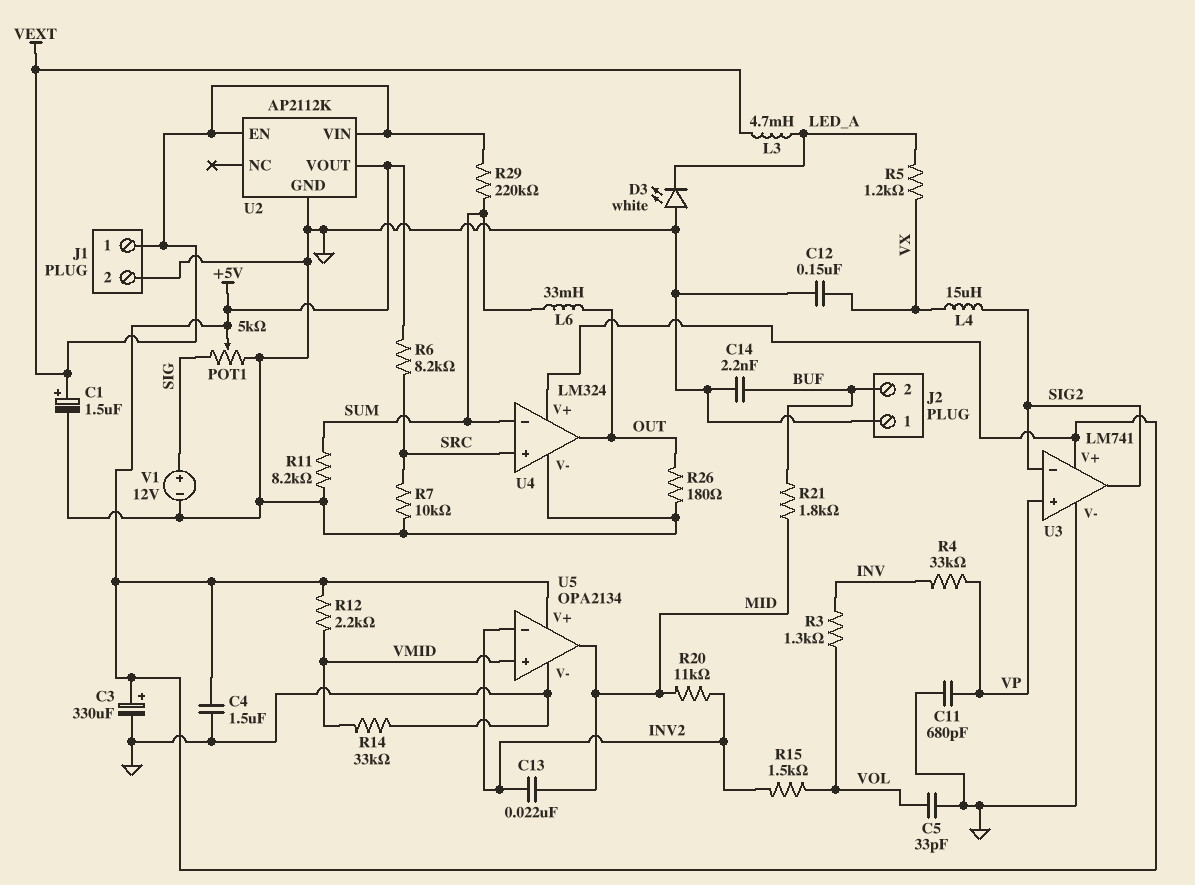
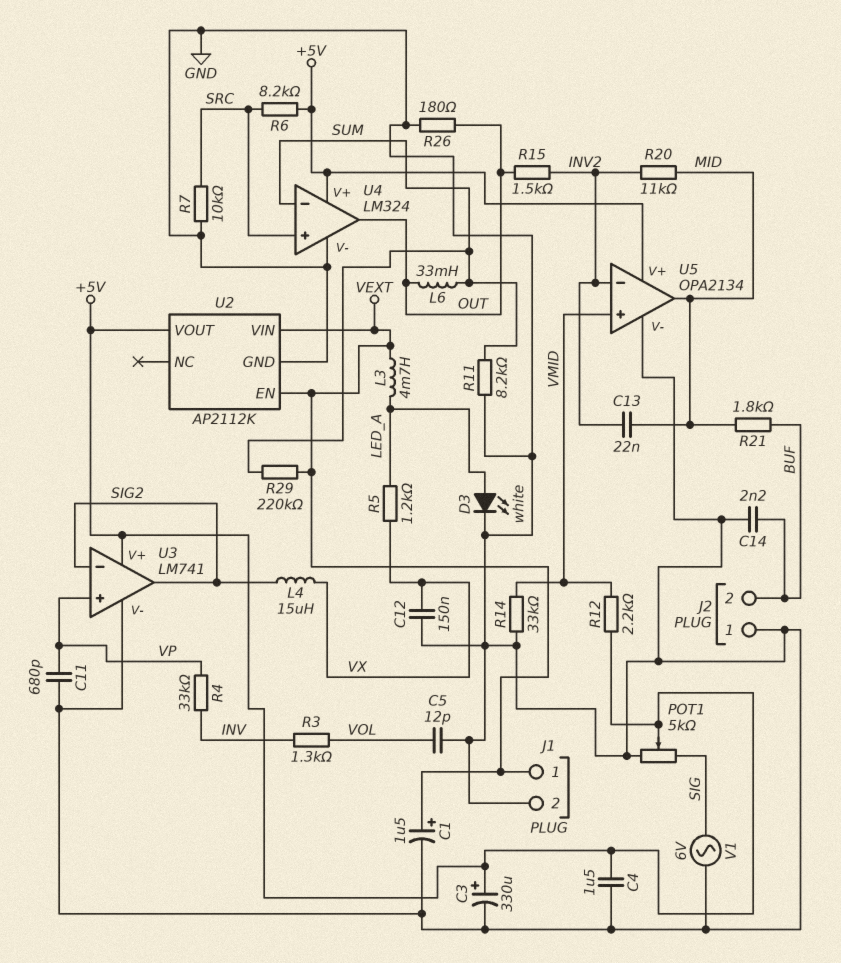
C5: 33pF (GND, VOL) -> 12pF (GND, VOL)
D3: LED white (A GND, K LED_A) -> LED white (A LED_A, K GND)
R15: 1.5k (INV2, VOL) -> 1.5k (INV2, OUT)
V1: 12V (plus SIG, minus GND) -> AC 6V (GND, SIG)

